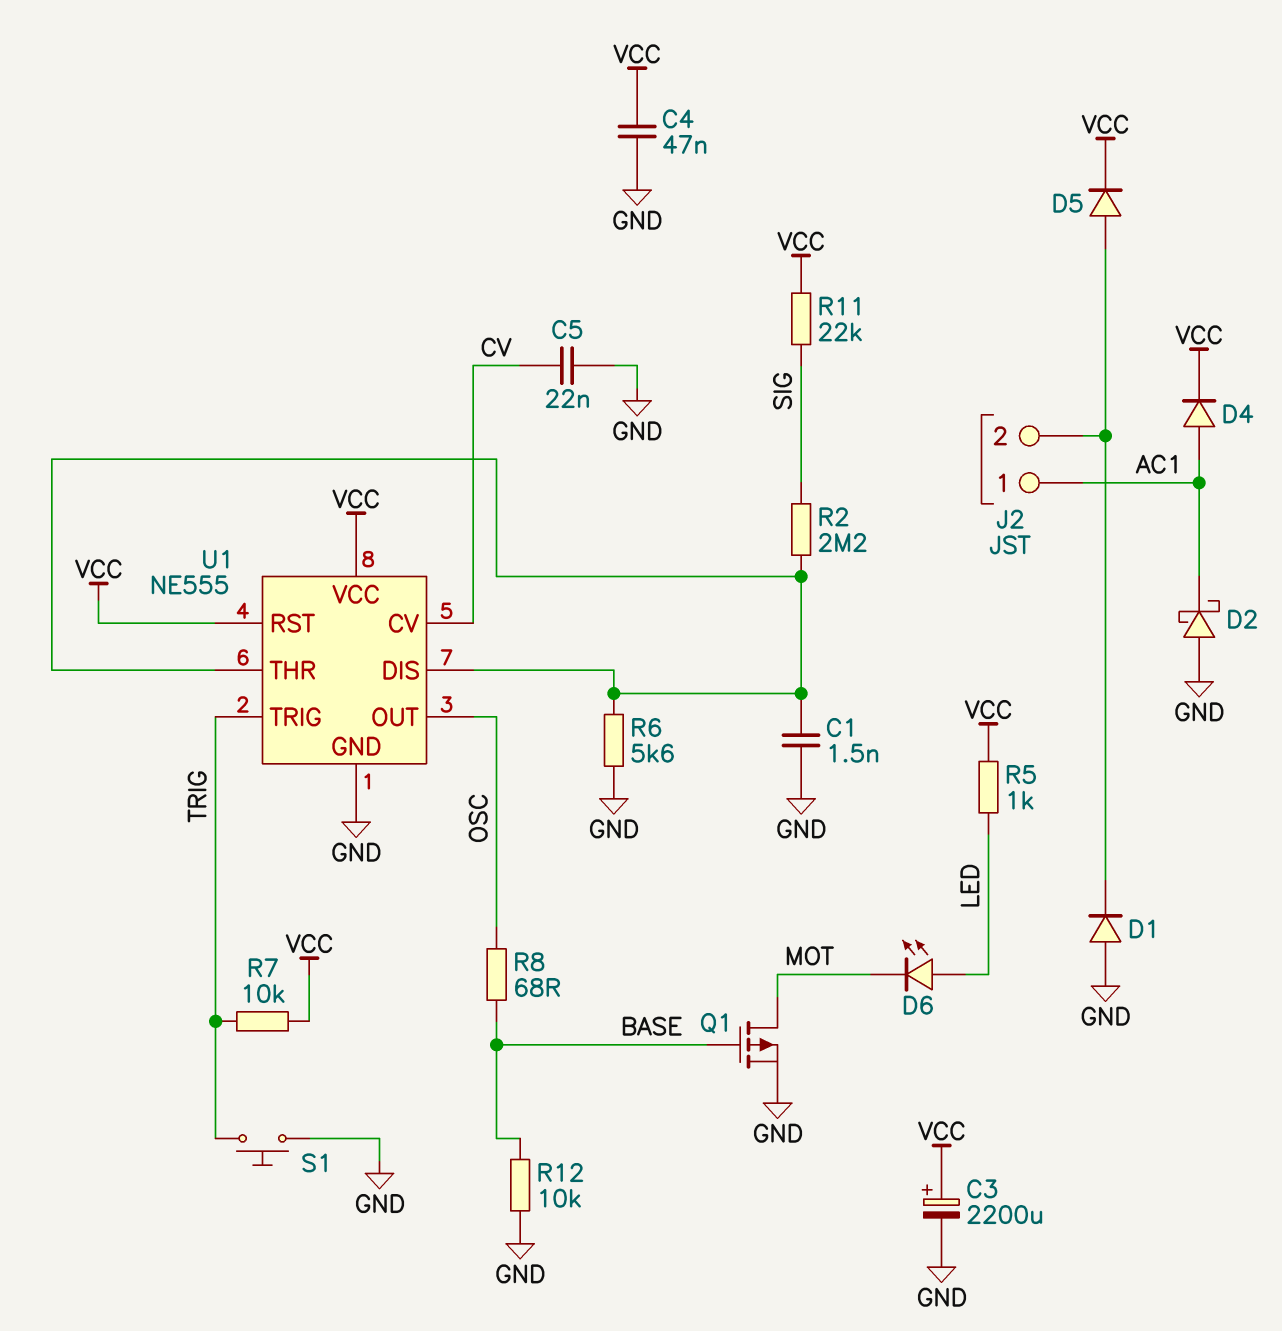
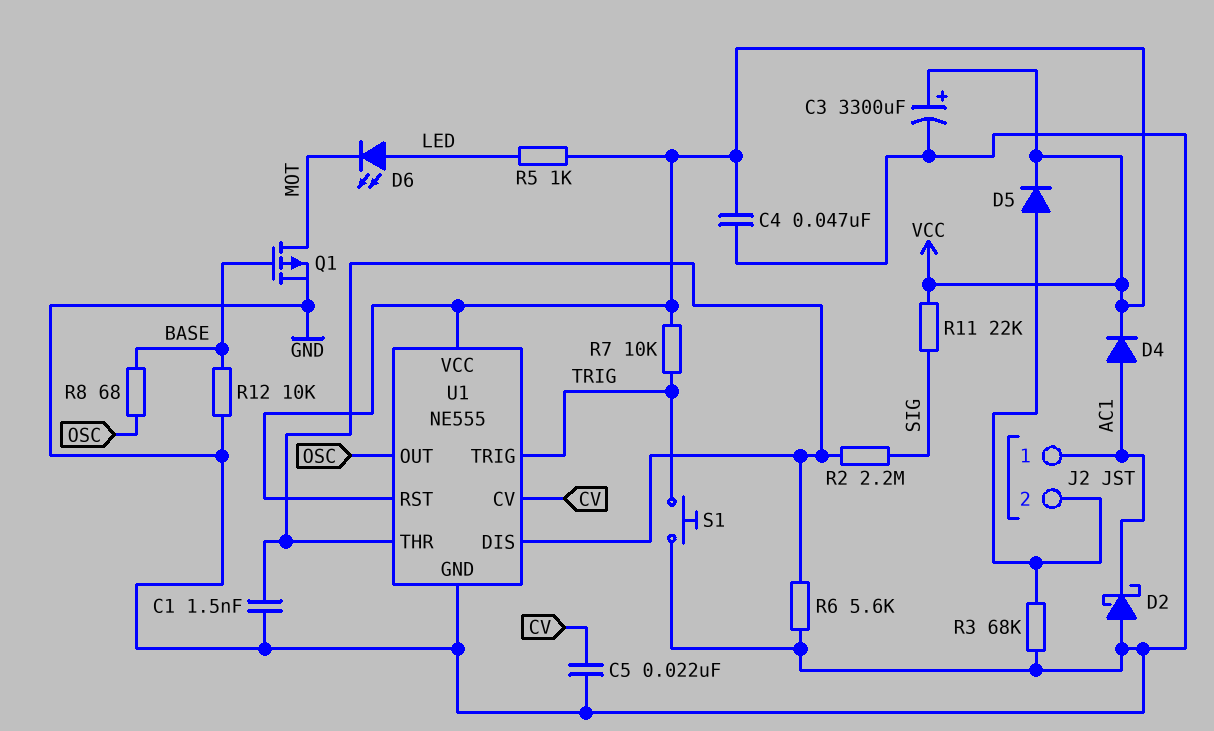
C3: 2200uF (plus VCC, minus GND) -> 3300uF (plus VCC, minus GND)
D1: diode (A GND, K J2/2) -> none
R3: none -> 68k (GND, J2/2)

